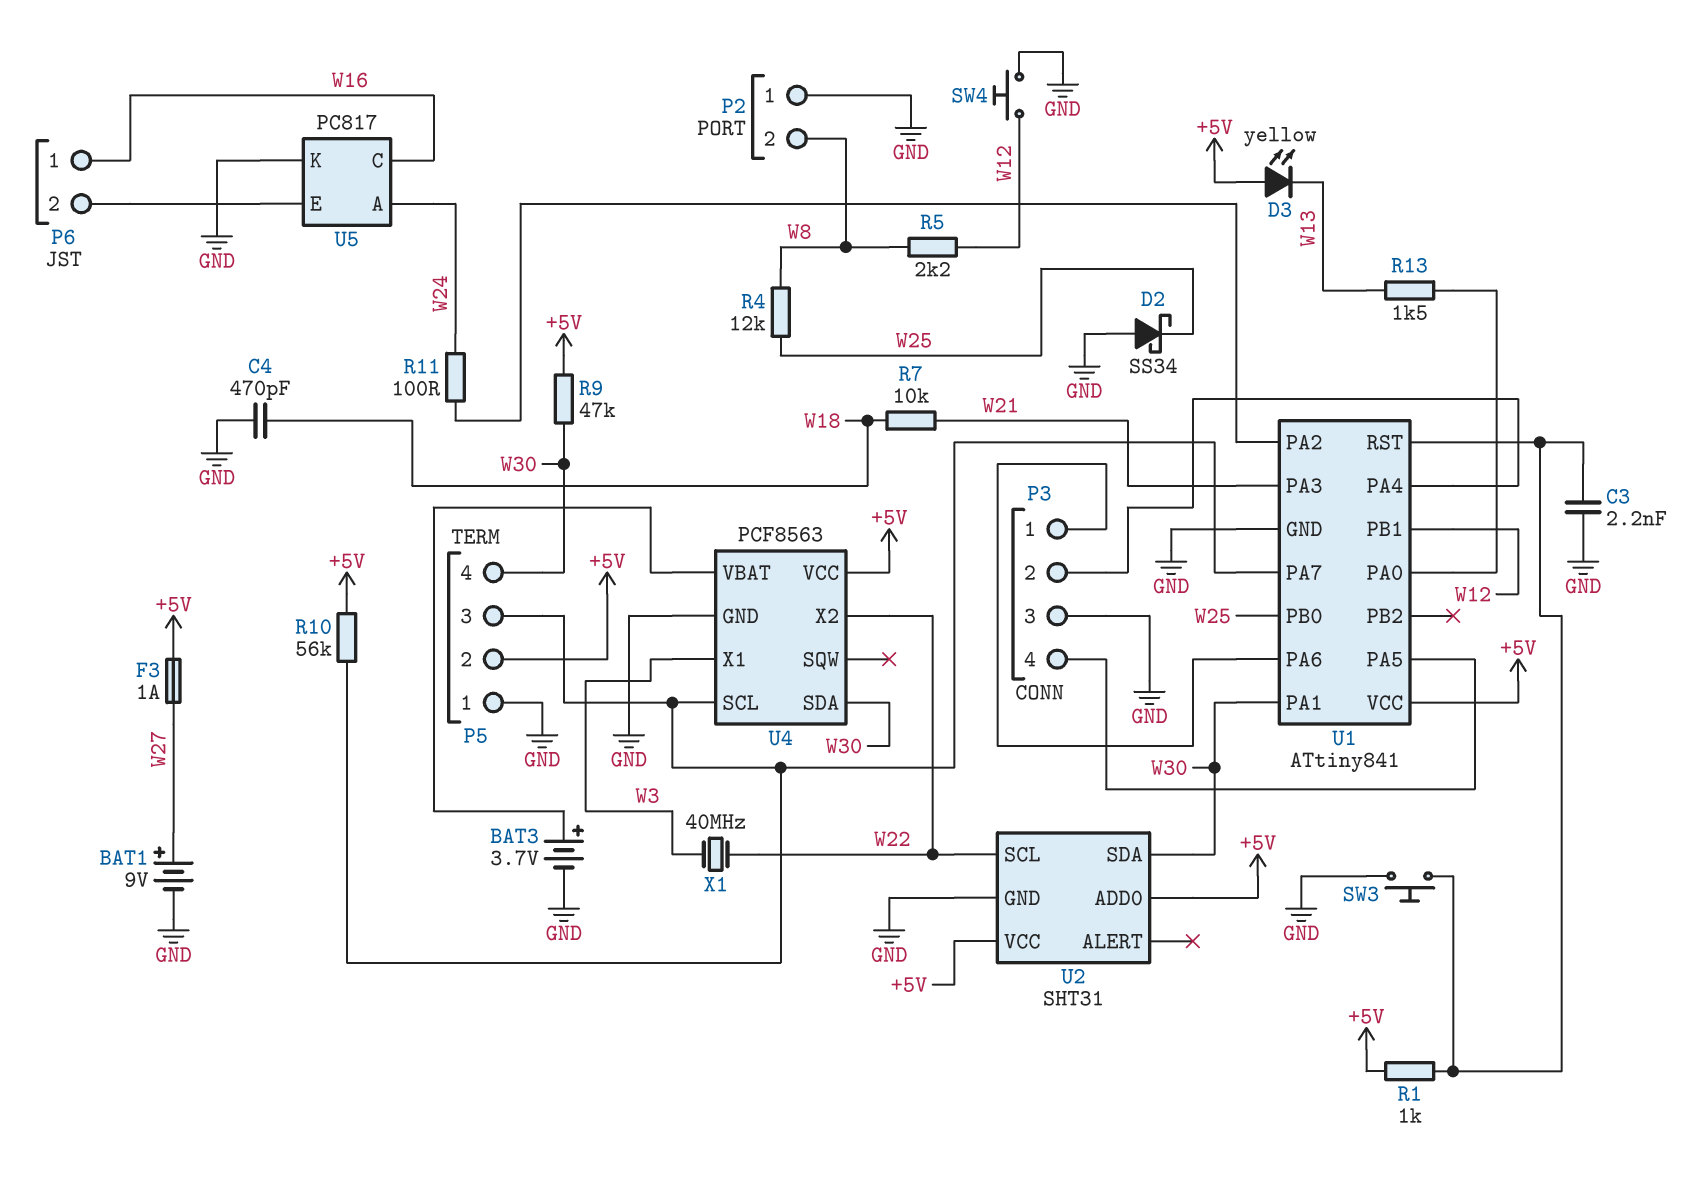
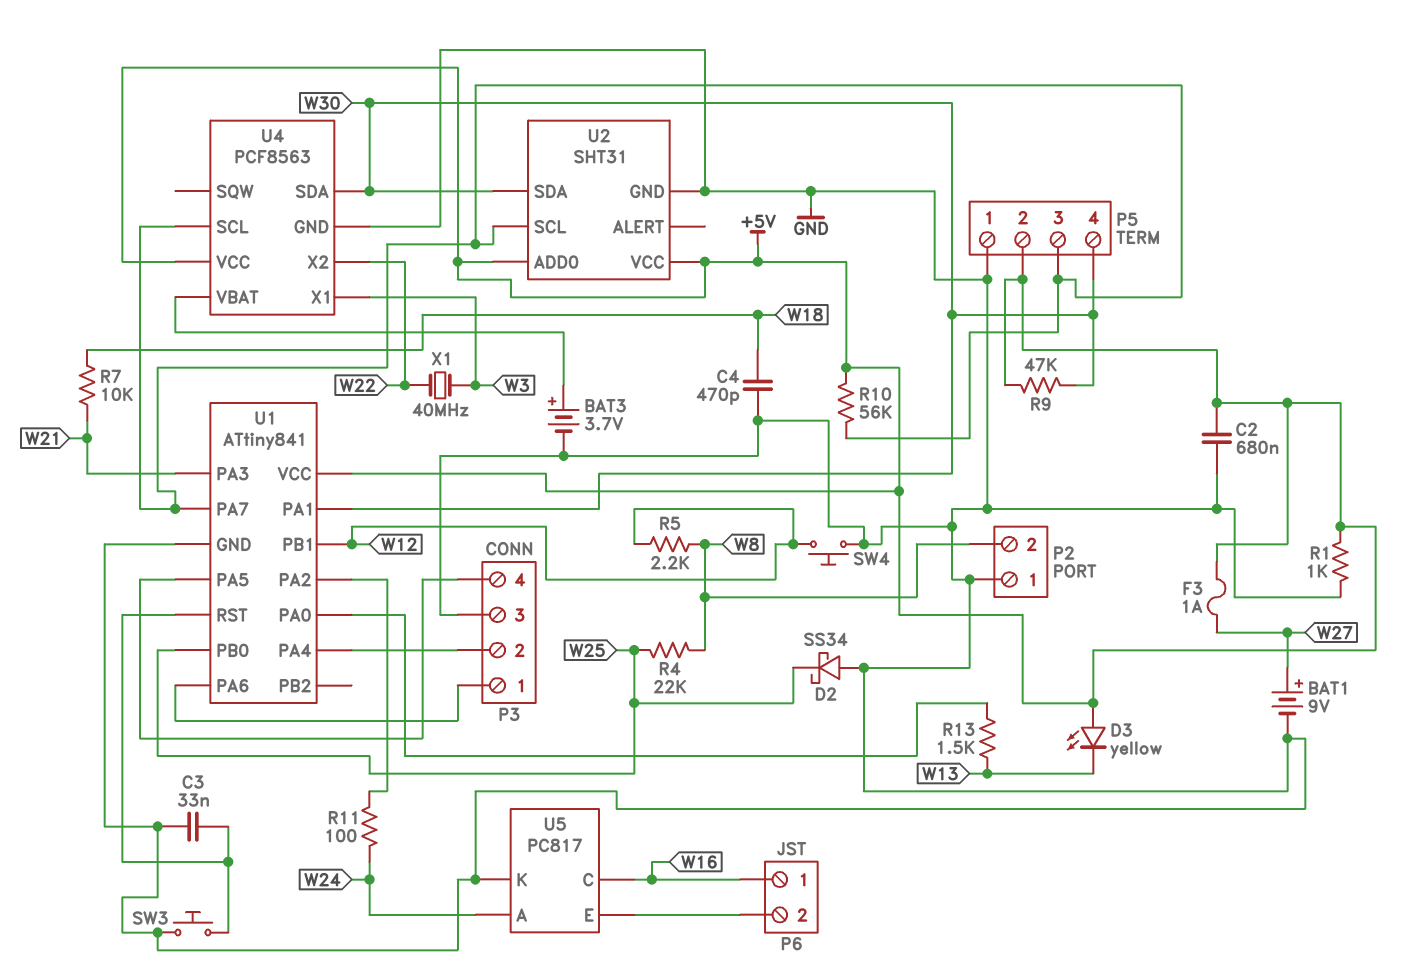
C2: none -> 680nF (+5V, GND)
C3: 2.2nF (GND, U1/RST) -> 33nF (GND, U1/RST)
R1: 1k (+5V, U1/RST) -> 1k (+5V, GND)
R4: 12k (W8, W25) -> 22k (W8, W25)
U2 pin SCL: W22 -> P5/3

